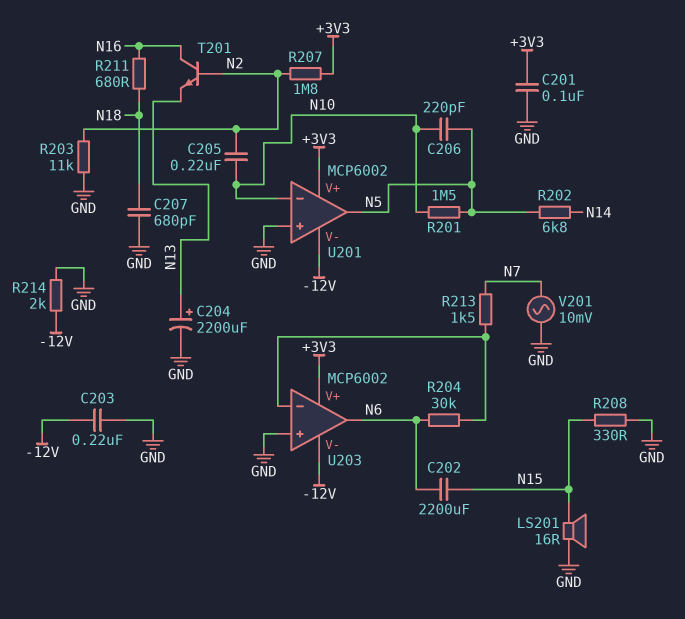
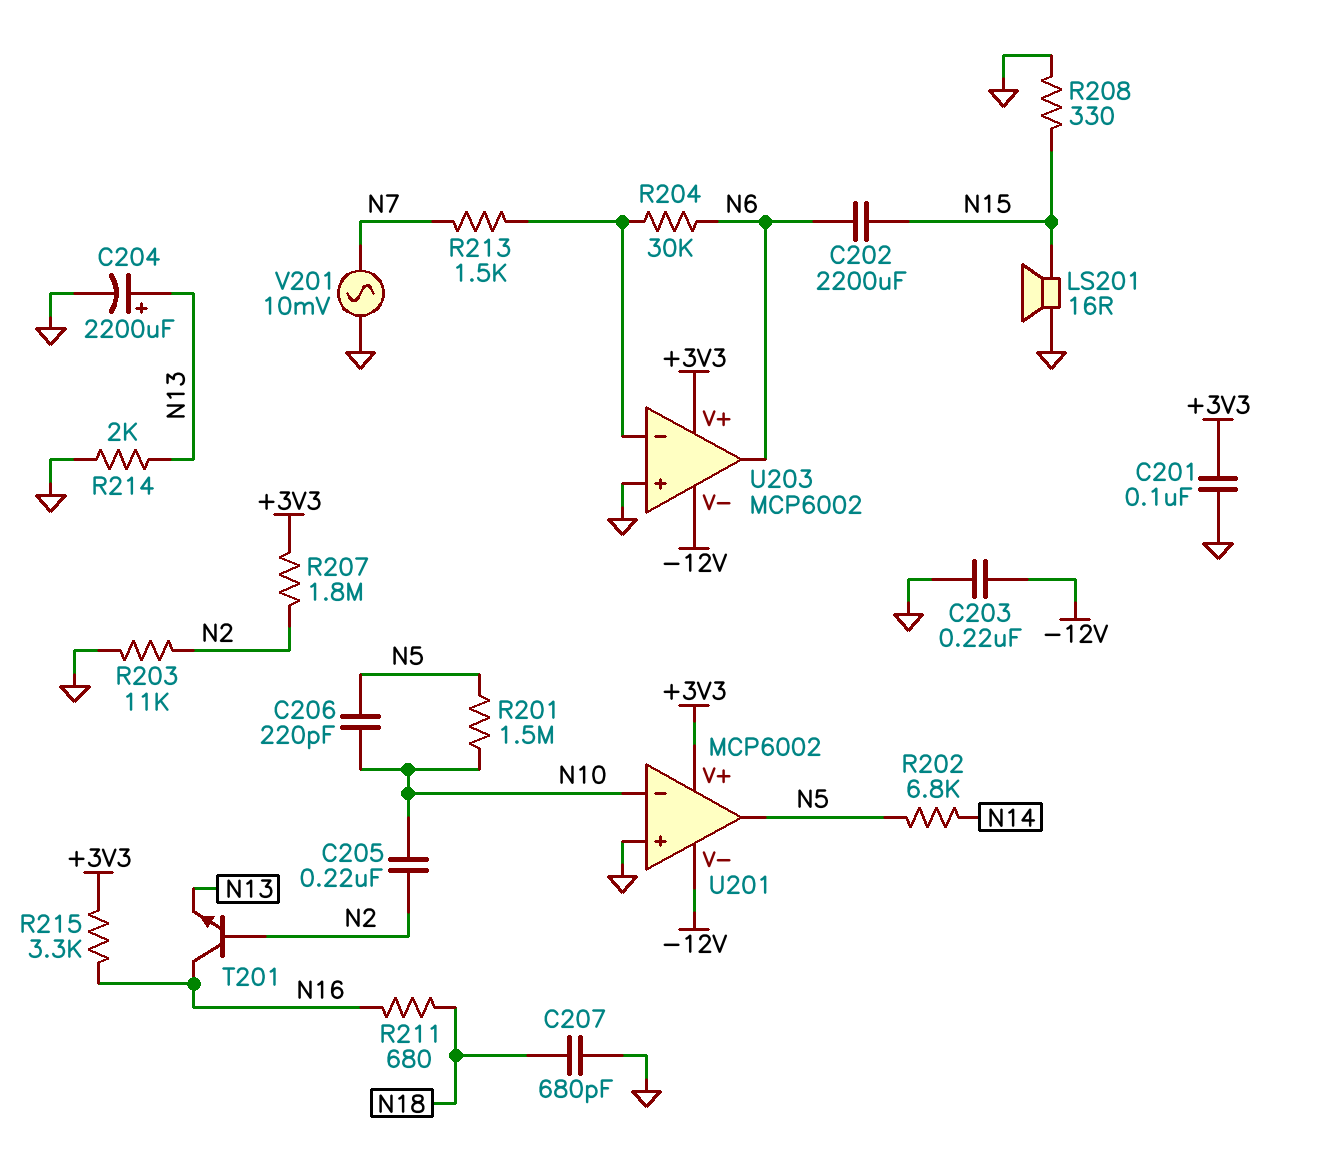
R214: 2k (-12V, GND) -> 2k (GND, N13)
R215: none -> 3.3k (+3V3, N16)

